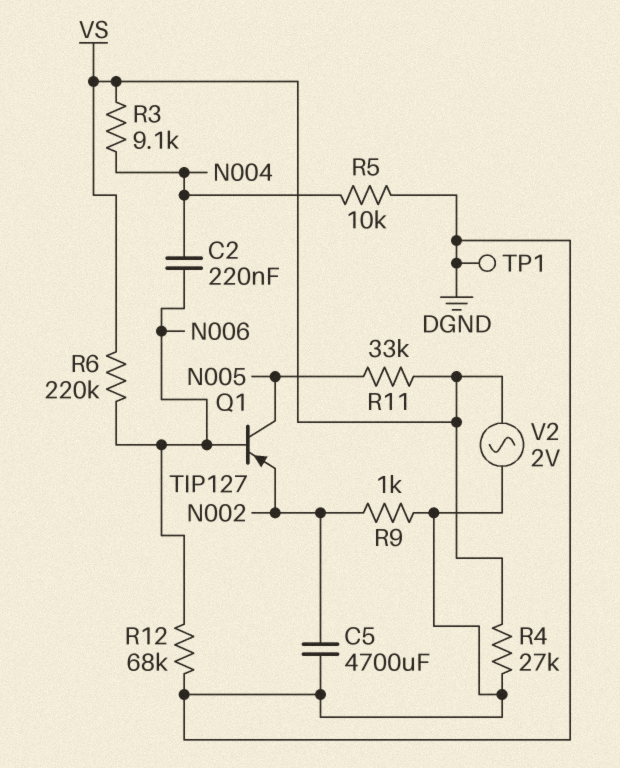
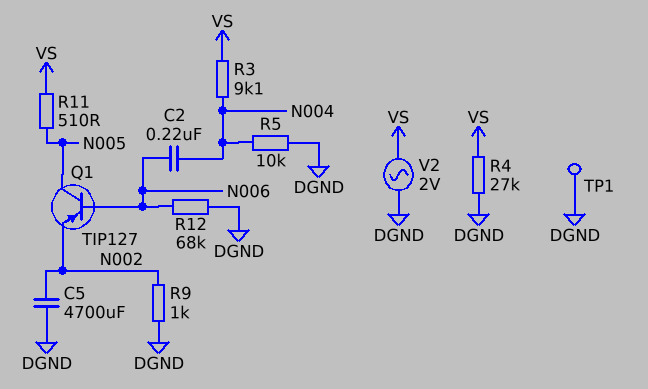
R6: 220k (N006, VS) -> none
R11: 33k (N005, VS) -> 510 (N005, VS)

